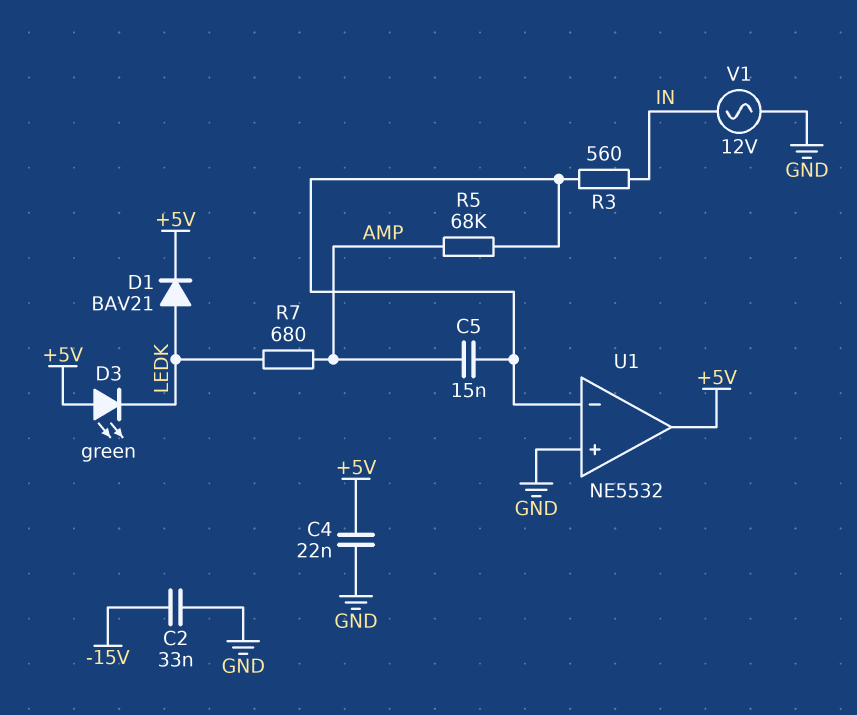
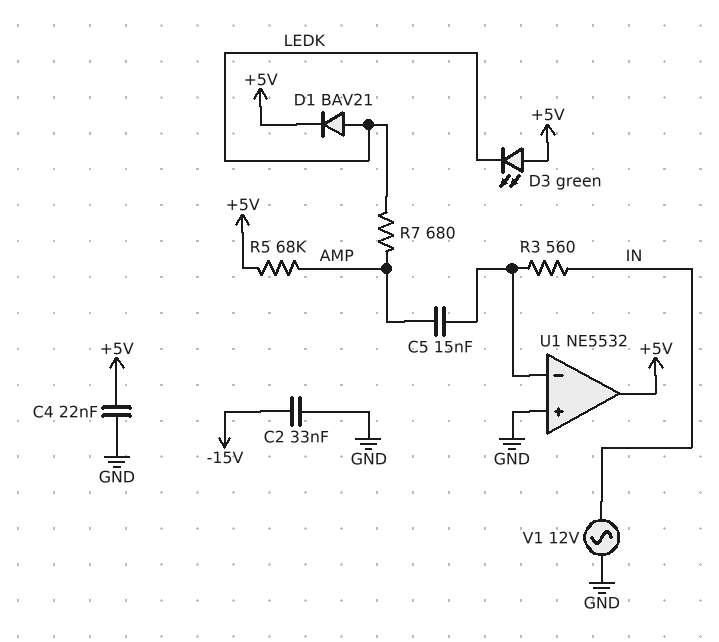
R5: 68k (AMP, U1/in-) -> 68k (+5V, AMP)

